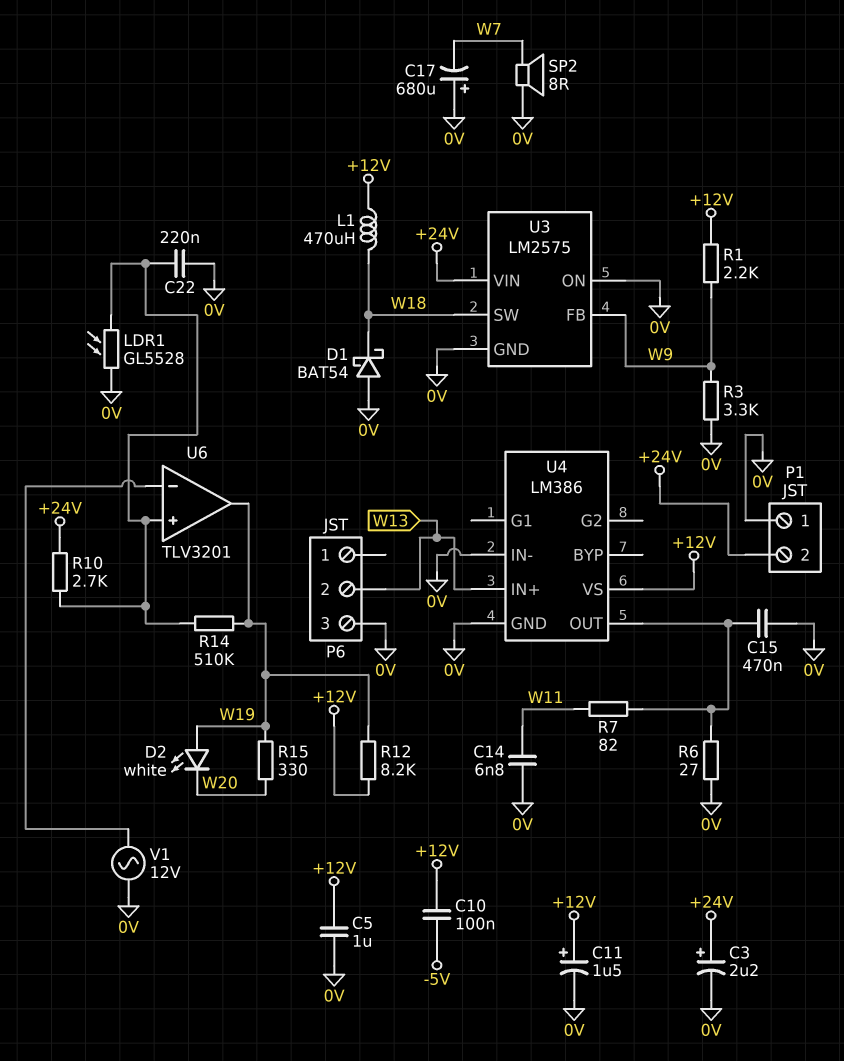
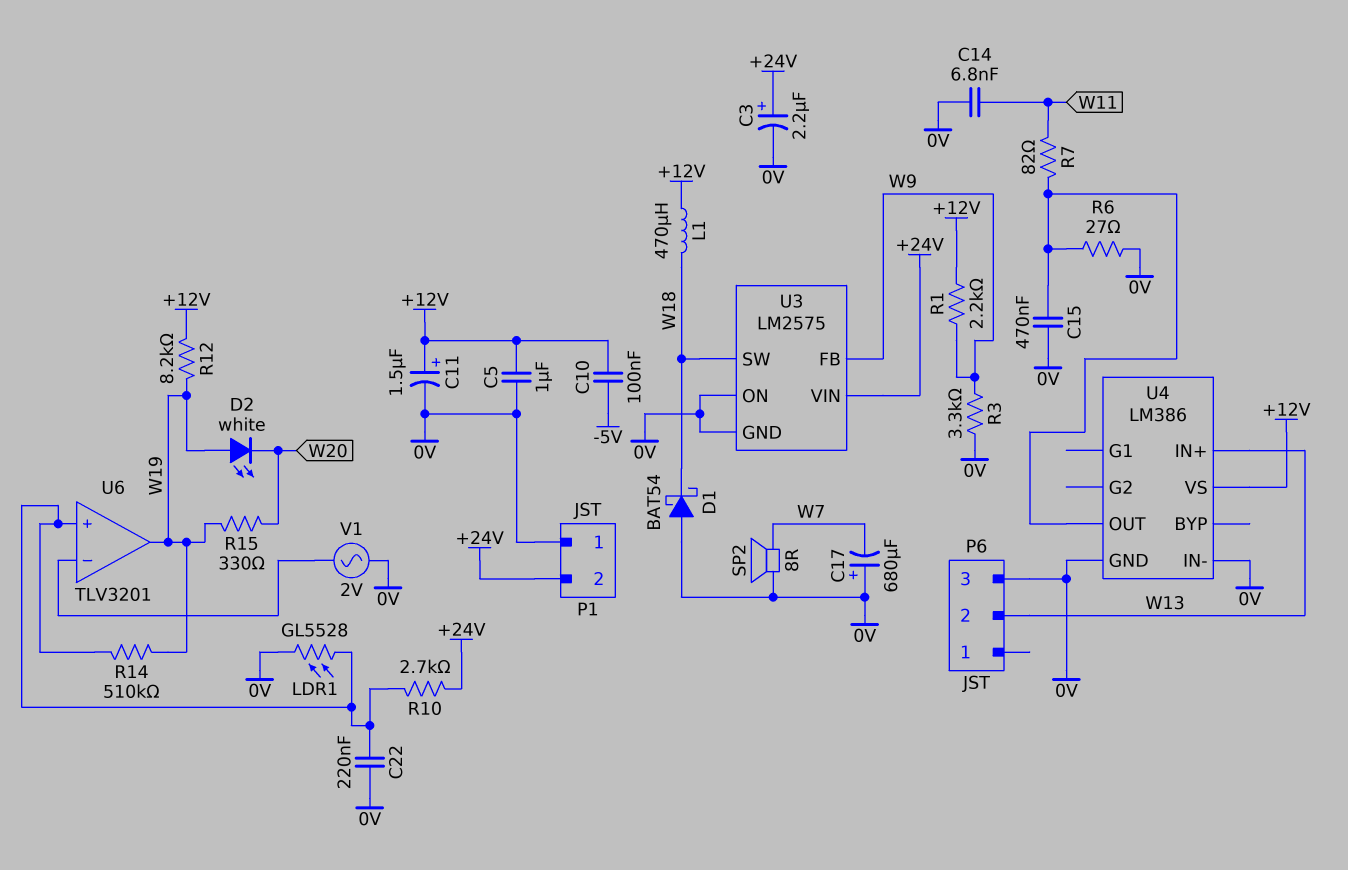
V1: AC 12V (0V, U6/in-) -> AC 2V (0V, U6/in-)

